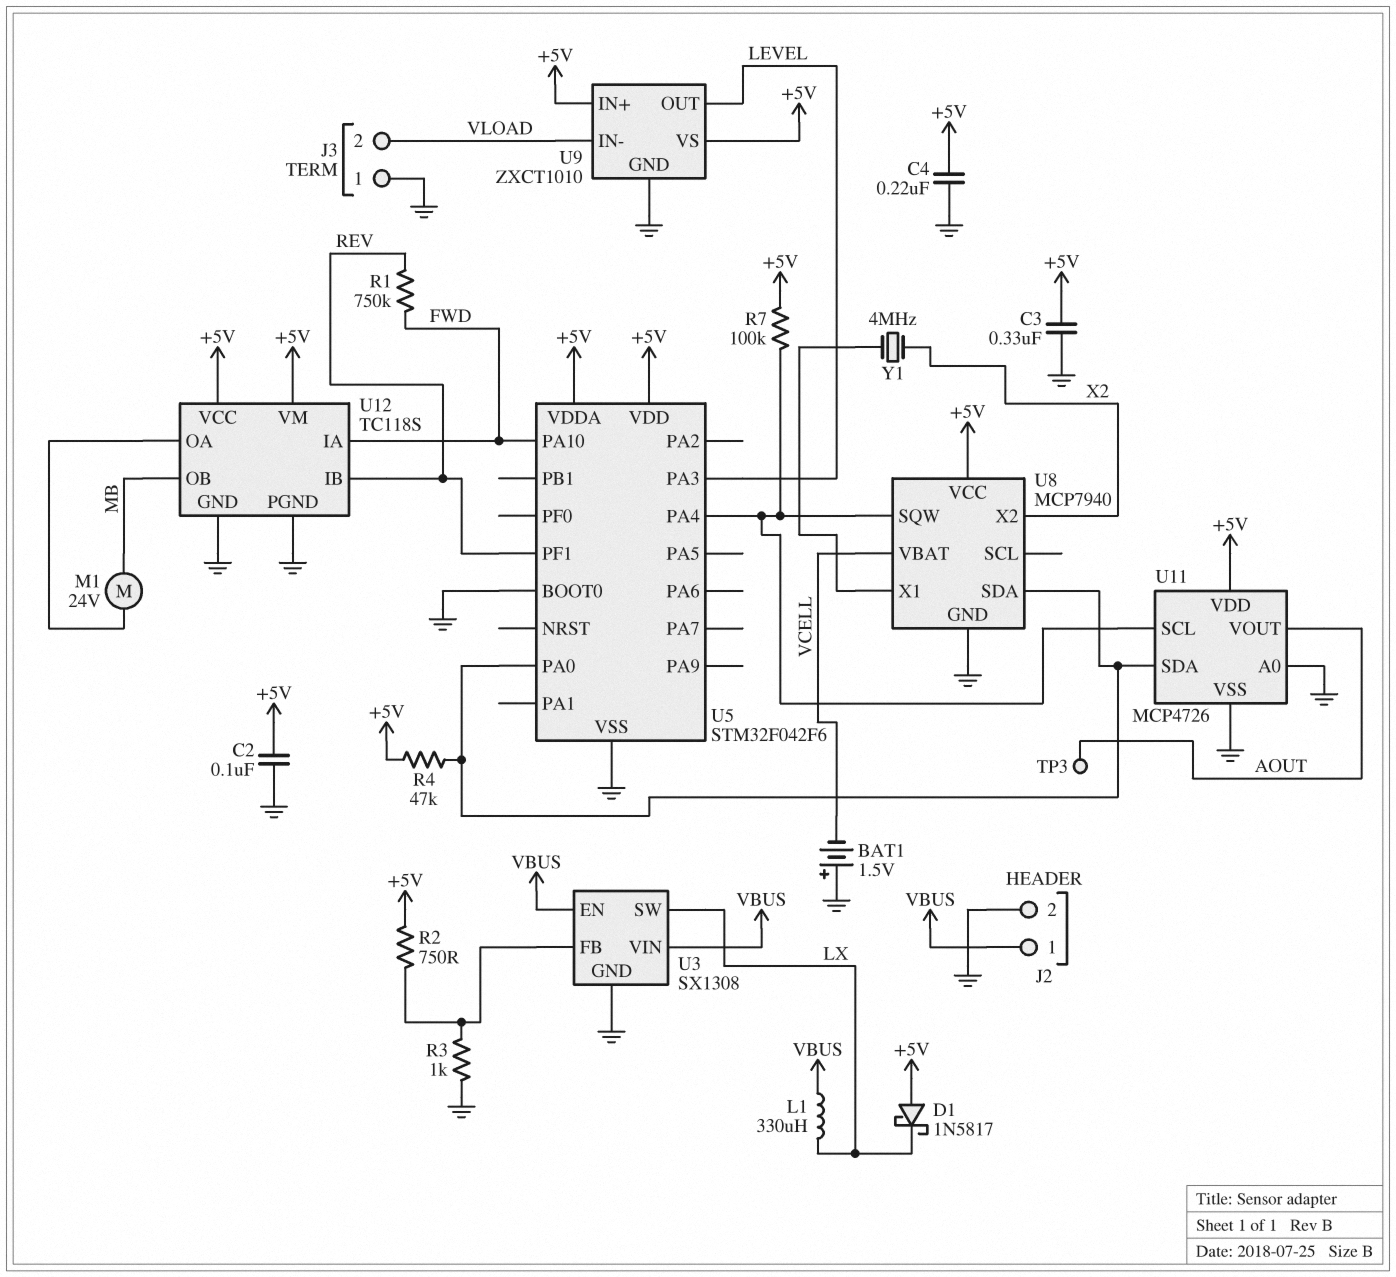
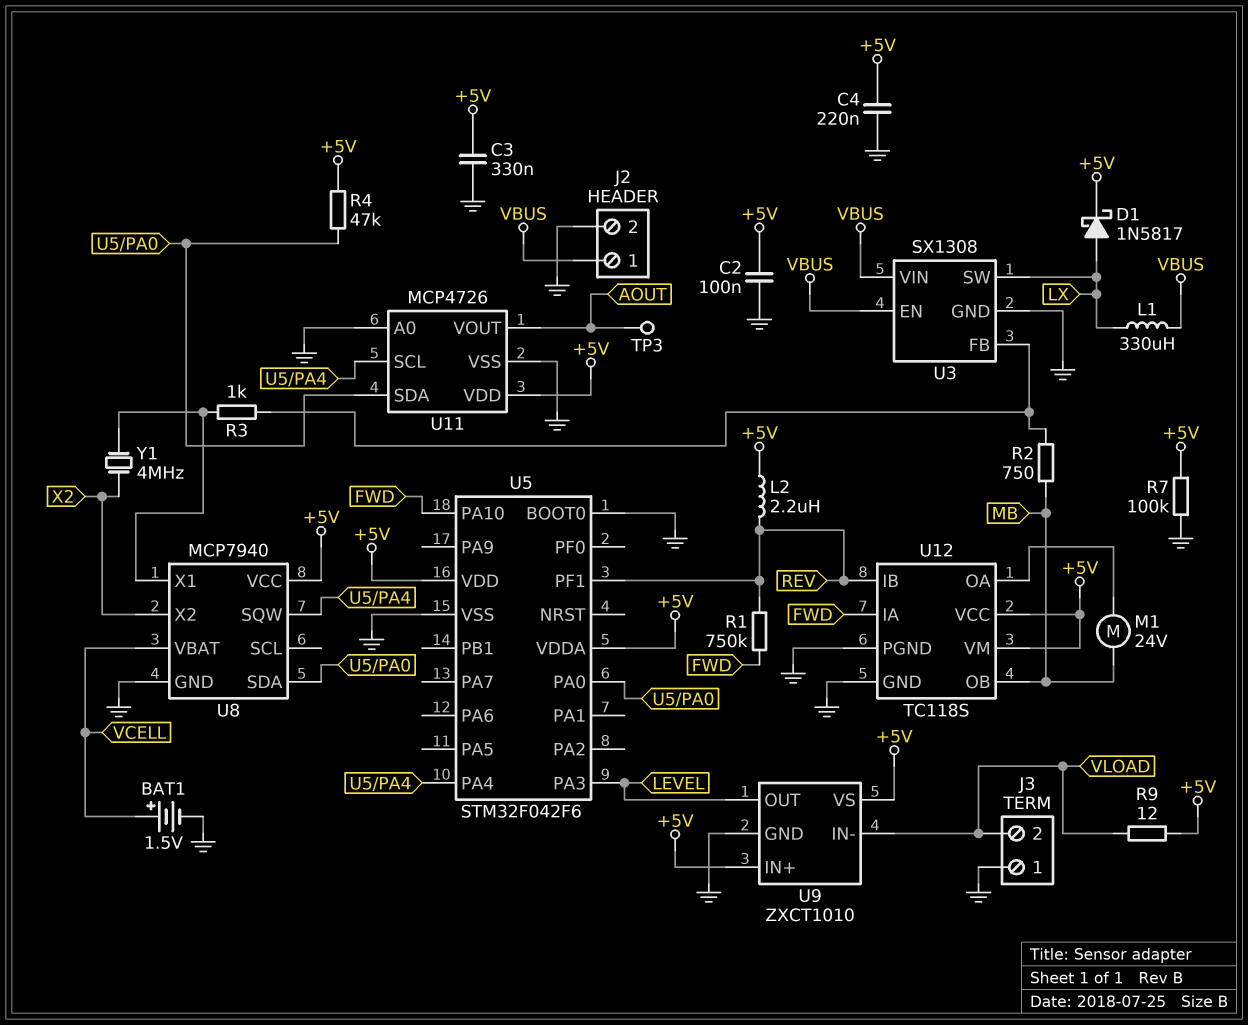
BAT1: 1.5V (plus GND, minus VCELL) -> 1.5V (plus VCELL, minus GND)
D1: schottky 1N5817 (A +5V, K LX) -> schottky 1N5817 (A LX, K +5V)
L2: none -> 2.2uH (+5V, REV)
R2: 750 (+5V, U3/FB) -> 750 (MB, U3/FB)
R3: 1k (GND, U3/FB) -> 1k (U3/FB, U8/X1)
R7: 100k (+5V, U5/PA4) -> 100k (+5V, GND)
R9: none -> 12 (+5V, VLOAD)

